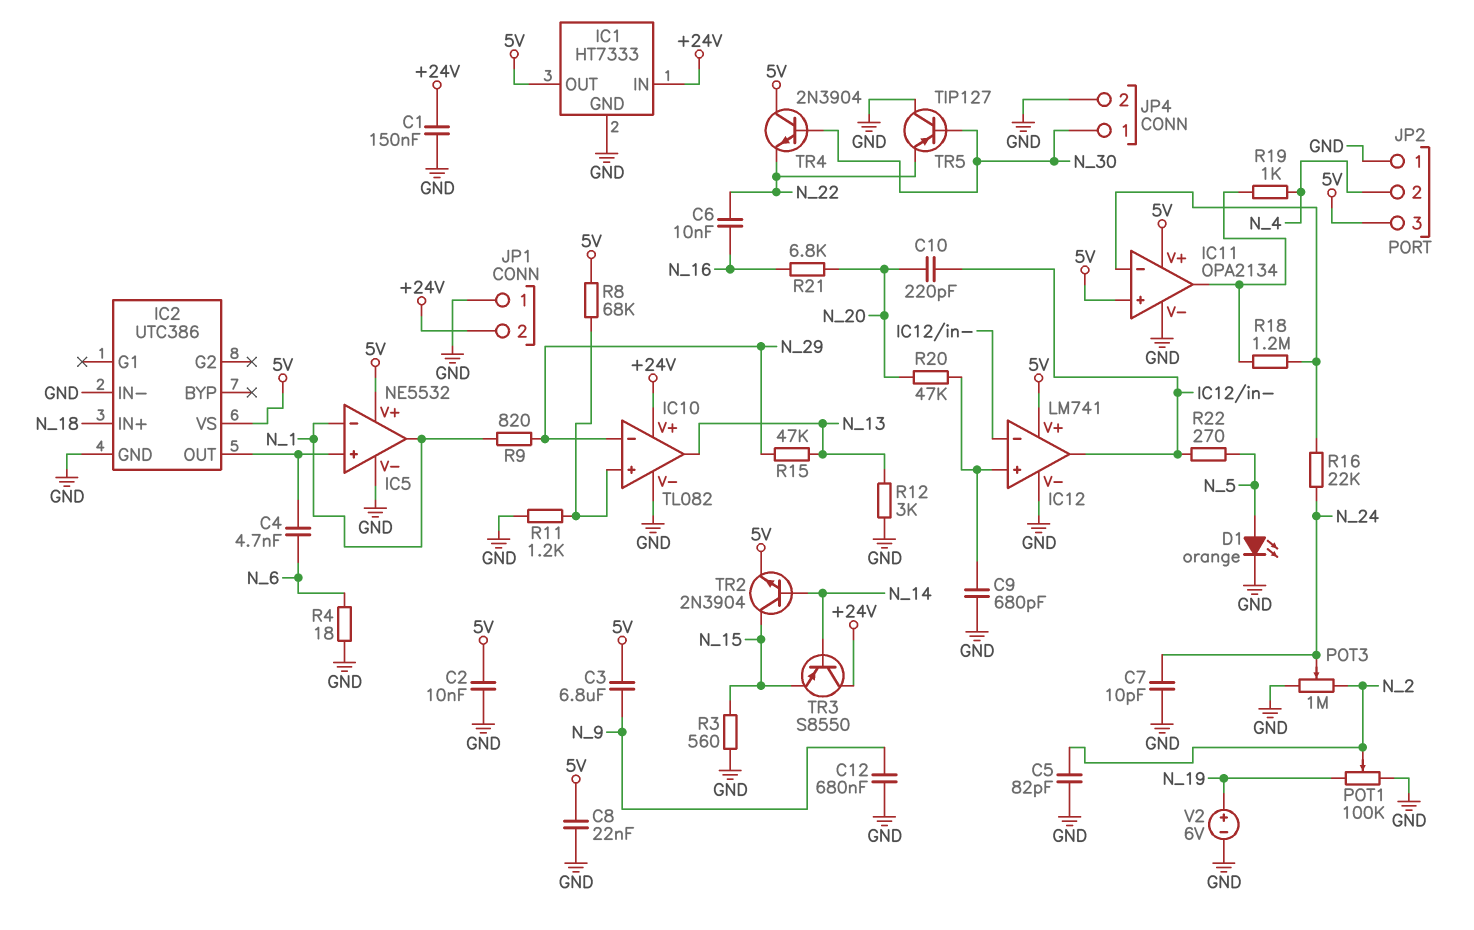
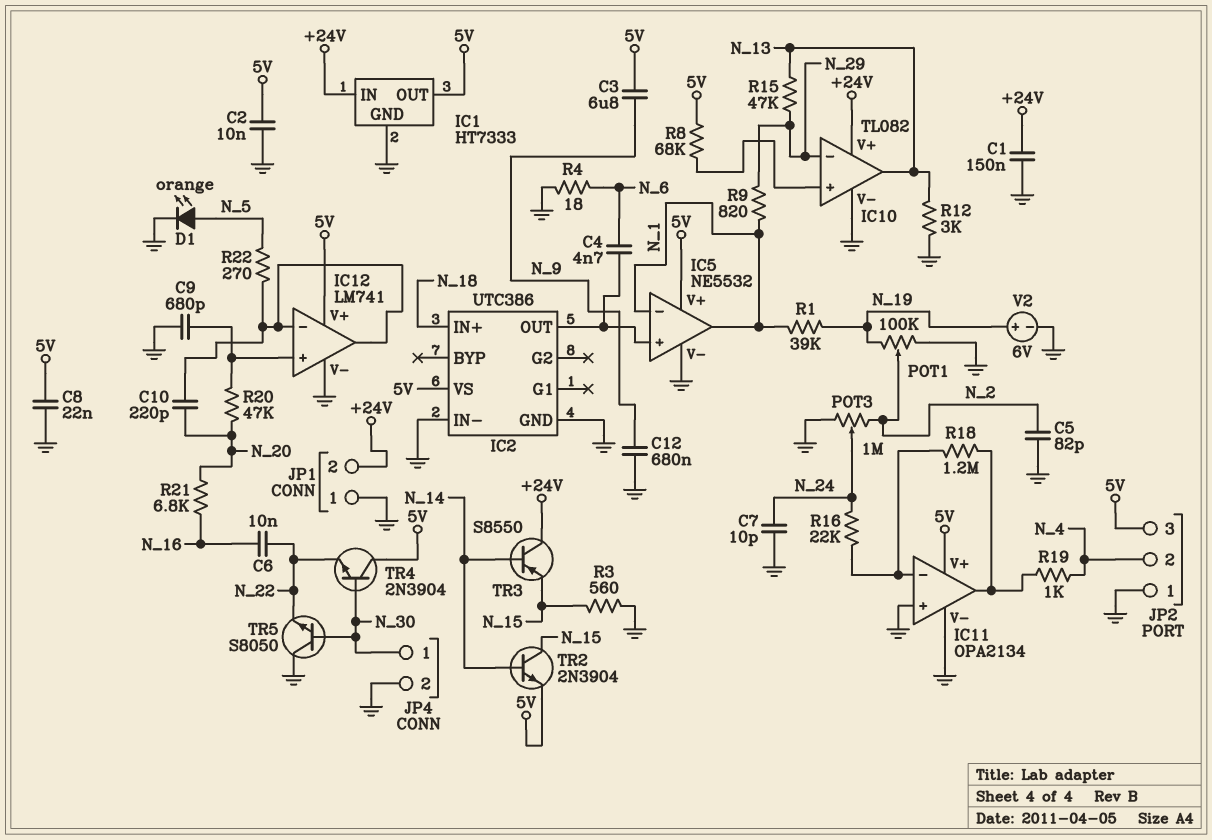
IC11 pin in+: 5V -> GND
R1: none -> 39k (N_1, N_19)
R11: 1.2k (GND, IC10/in+) -> none
TR5: PNP TIP127 (B N_30, C GND, E N_22) -> NPN S8050 (B N_30, C GND, E N_22)

